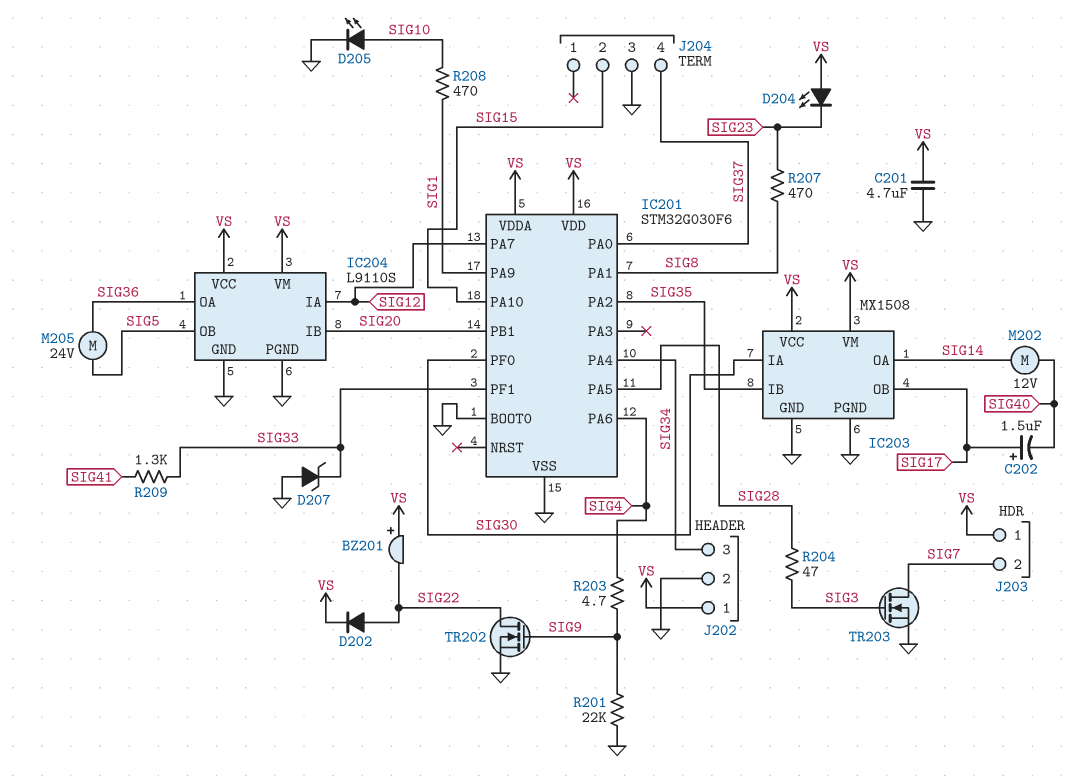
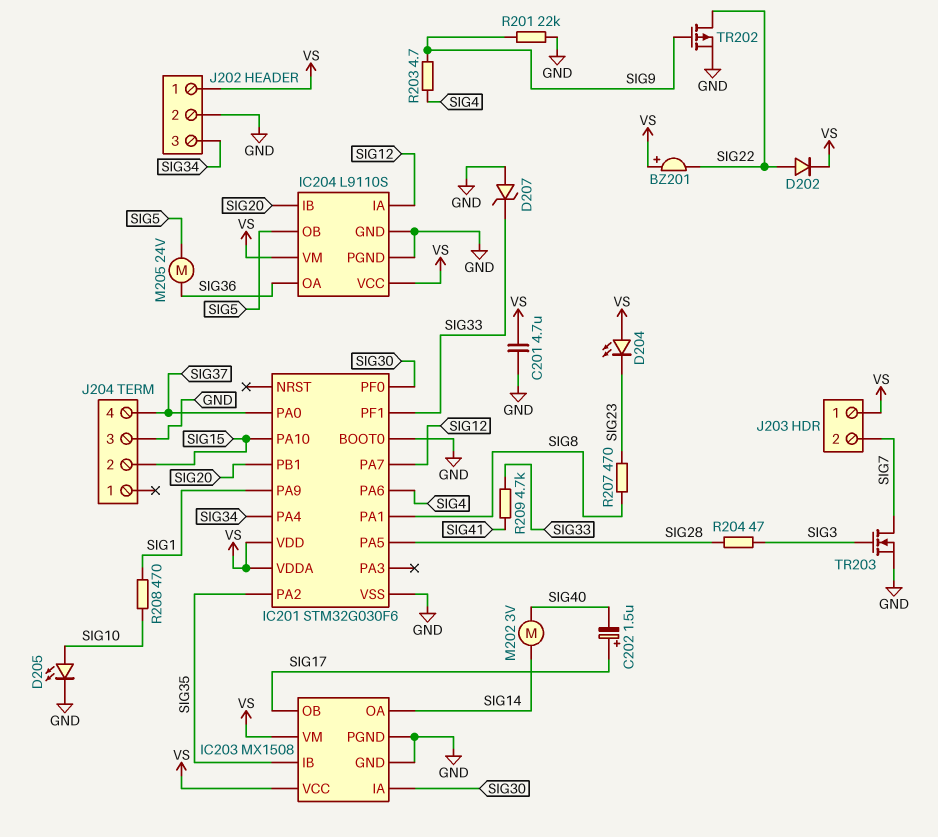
M202: motor 12V (SIG14, SIG40) -> motor 3V (SIG14, SIG40)
R209: 1.3k (SIG33, SIG41) -> 4.7k (SIG33, SIG41)
TR202: NMOS (G SIG9, D SIG22, S GND) -> PMOS (G SIG9, D SIG22, S GND)

